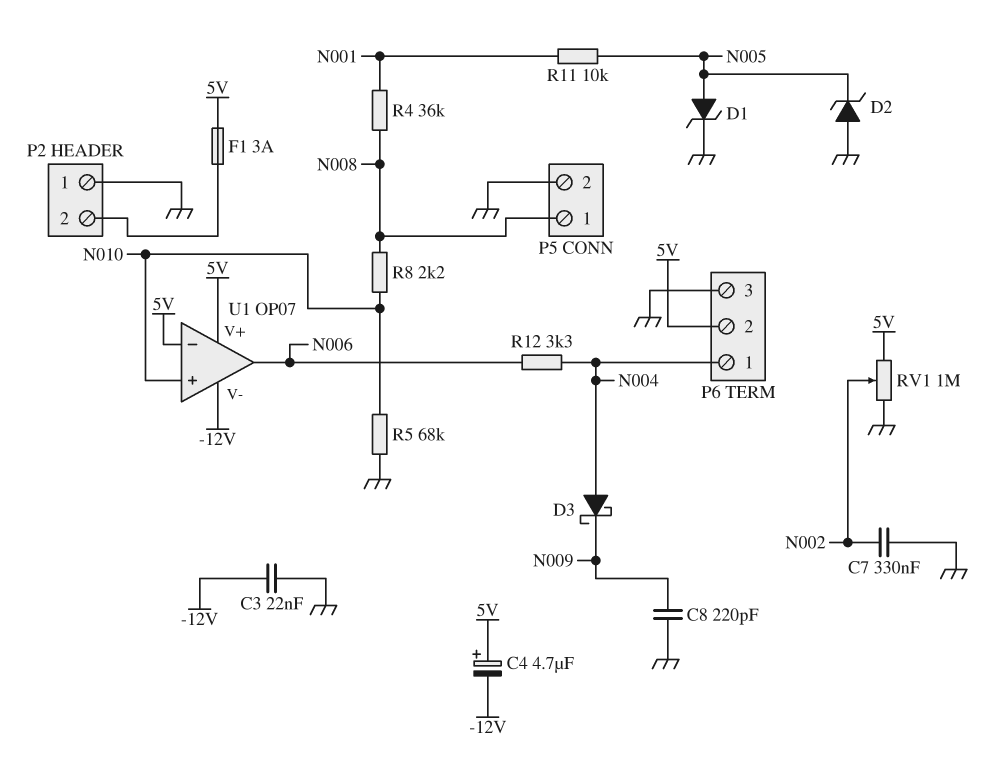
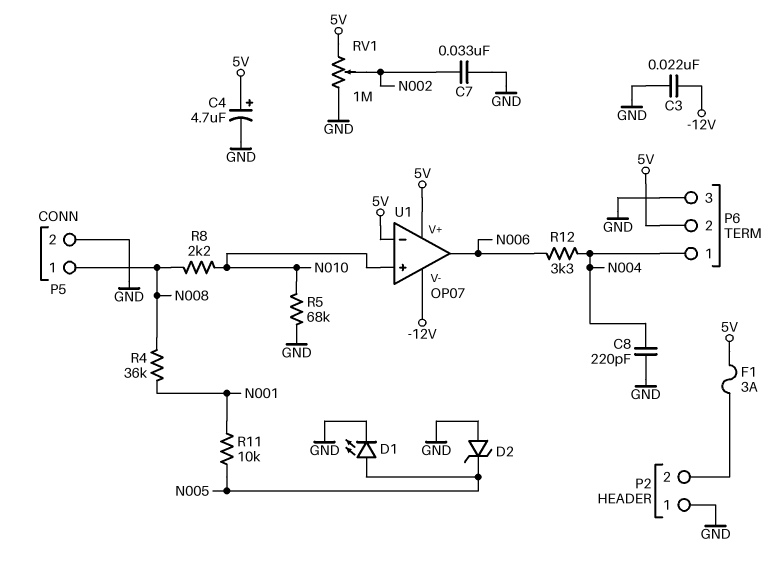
C4: 4.7uF (plus 5V, minus -12V) -> 4.7uF (plus 5V, minus GND)
C7: 330nF (GND, N002) -> 33nF (GND, N002)
C8: 220pF (GND, N009) -> 220pF (GND, N004)
D1: zener (A N005, K GND) -> LED (A N005, K GND)
D3: schottky (A N004, K N009) -> none

